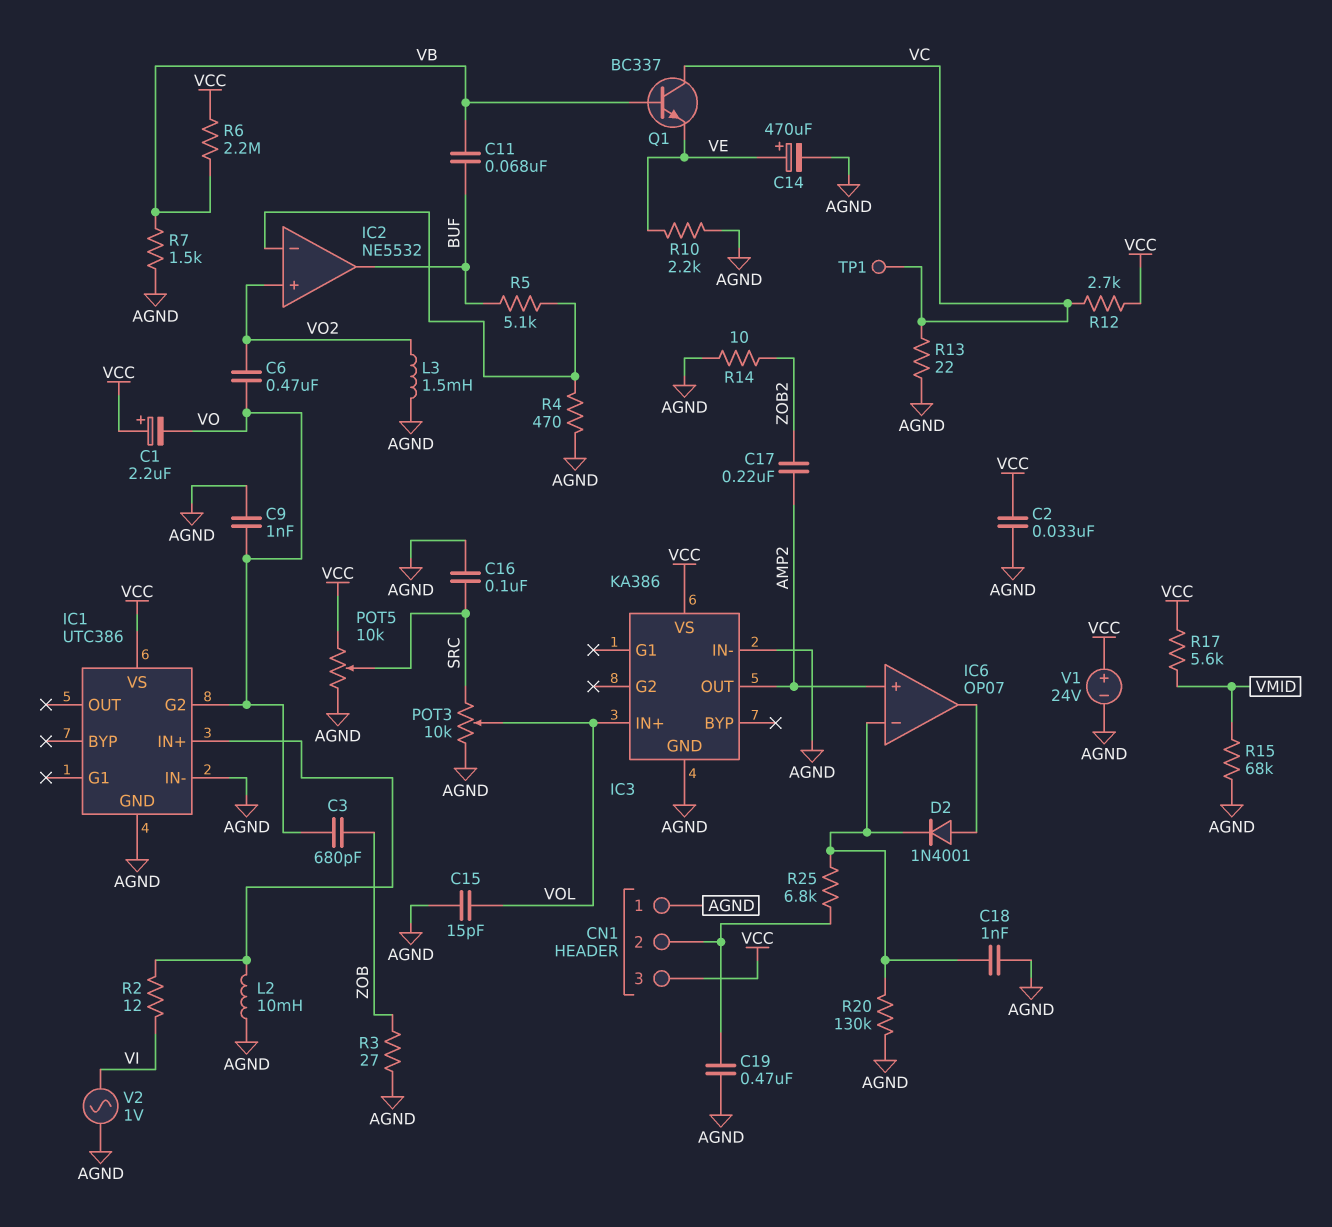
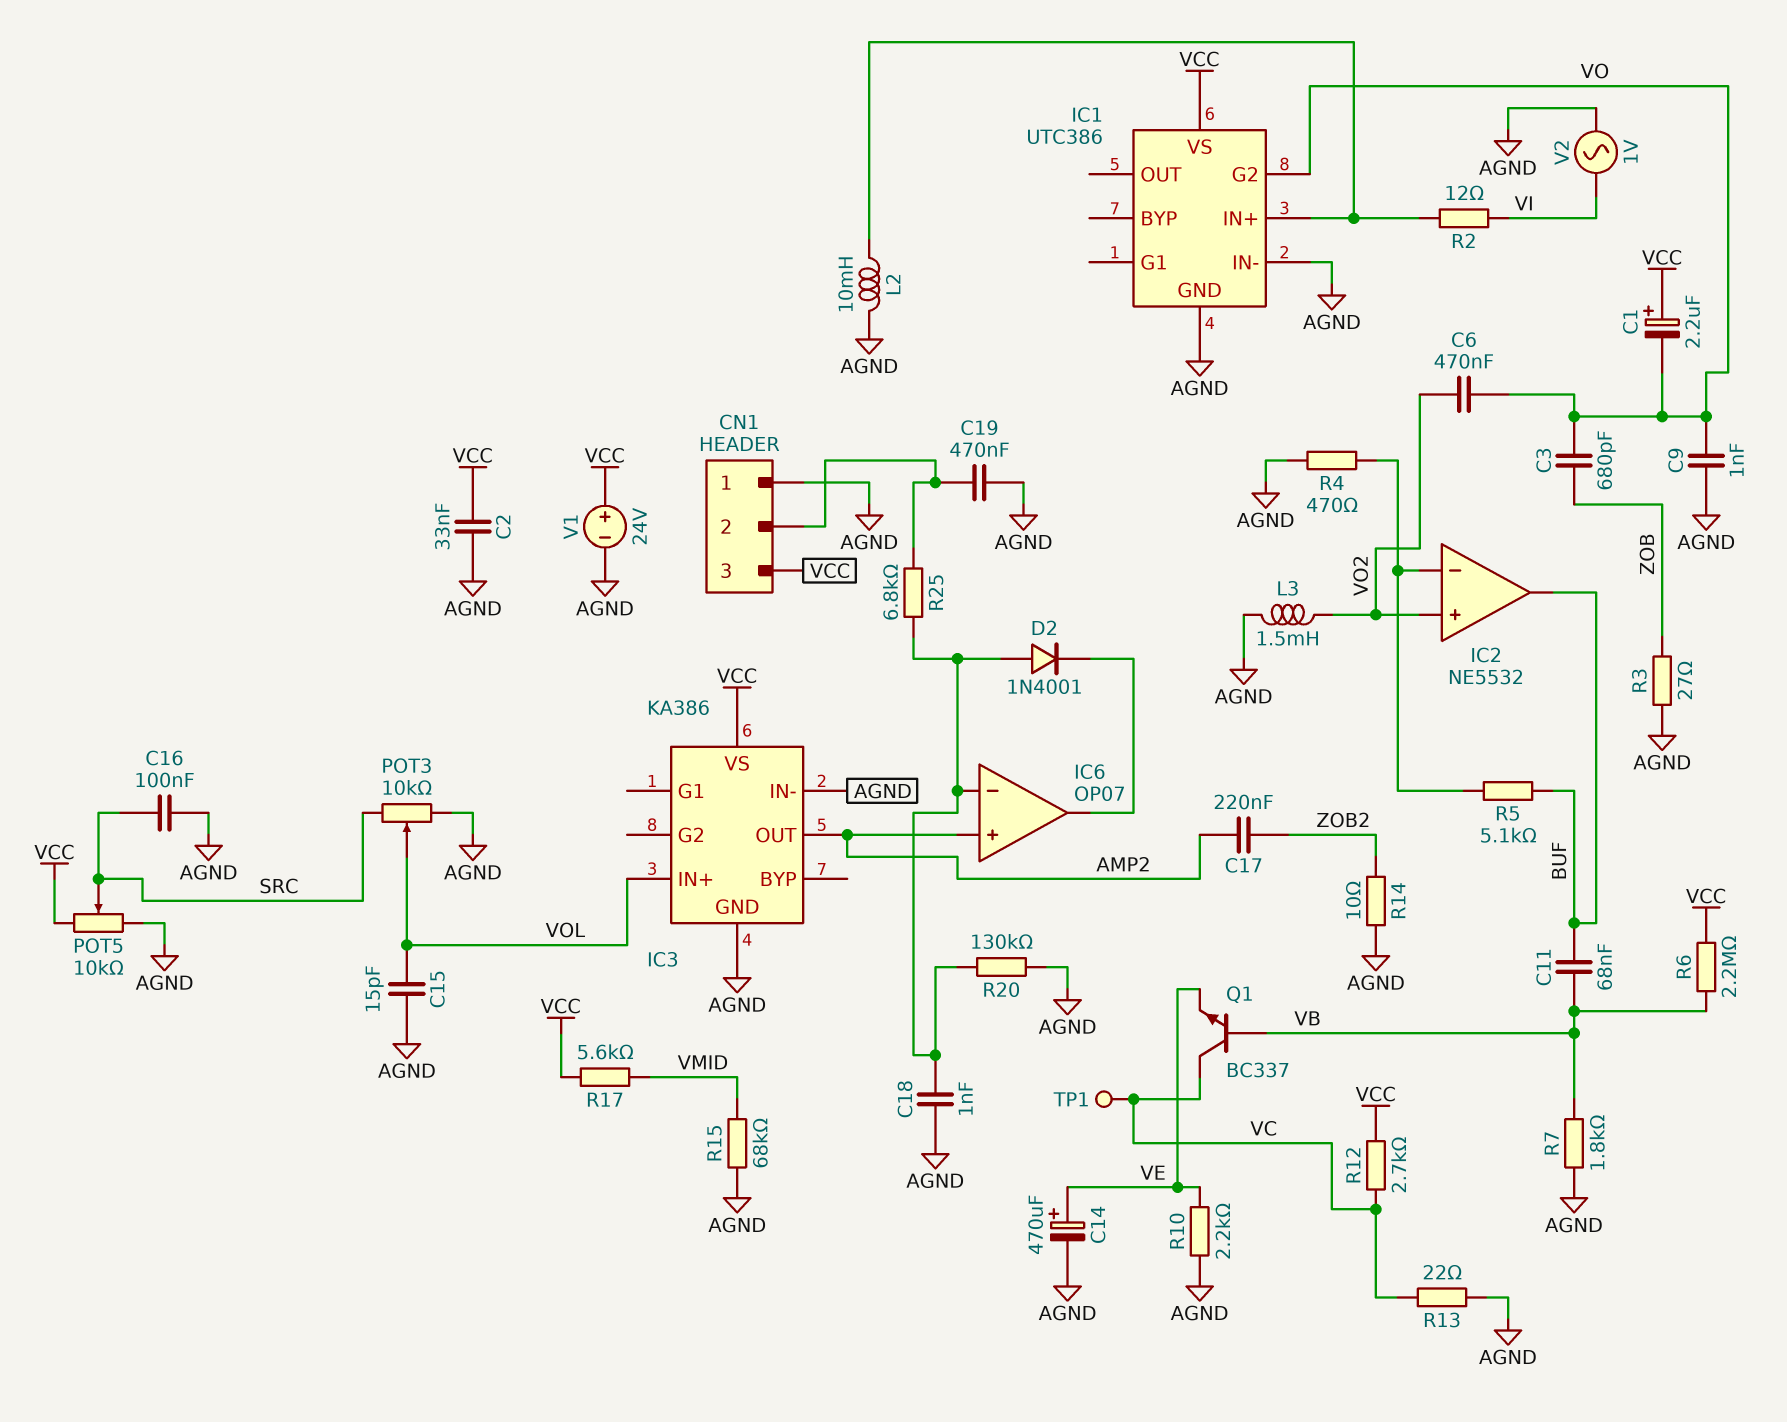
D2: diode 1N4001 (A IC6/out, K IC6/in-) -> diode 1N4001 (A IC6/in-, K IC6/out)
R7: 1.5k (AGND, VB) -> 1.8k (AGND, VB)

